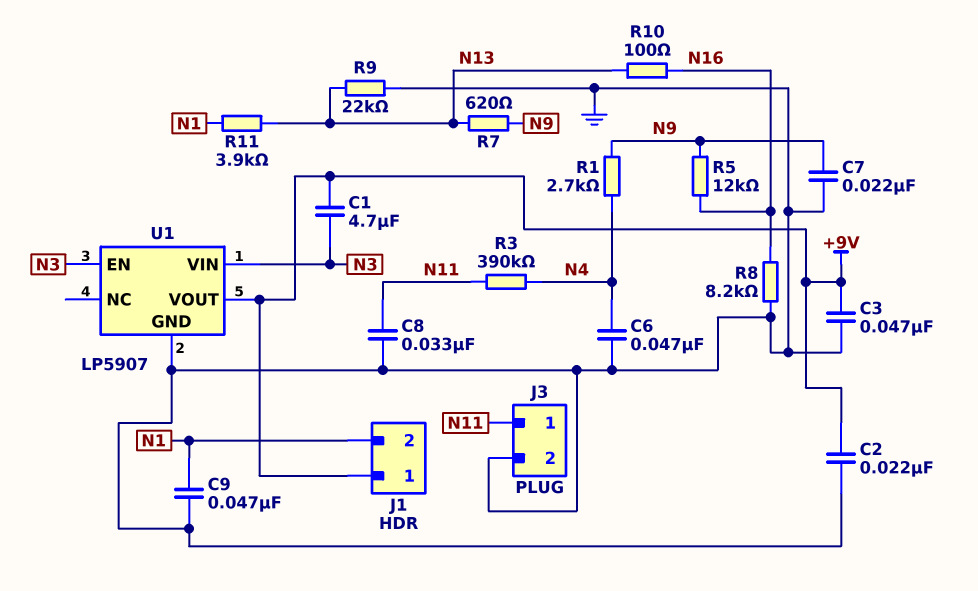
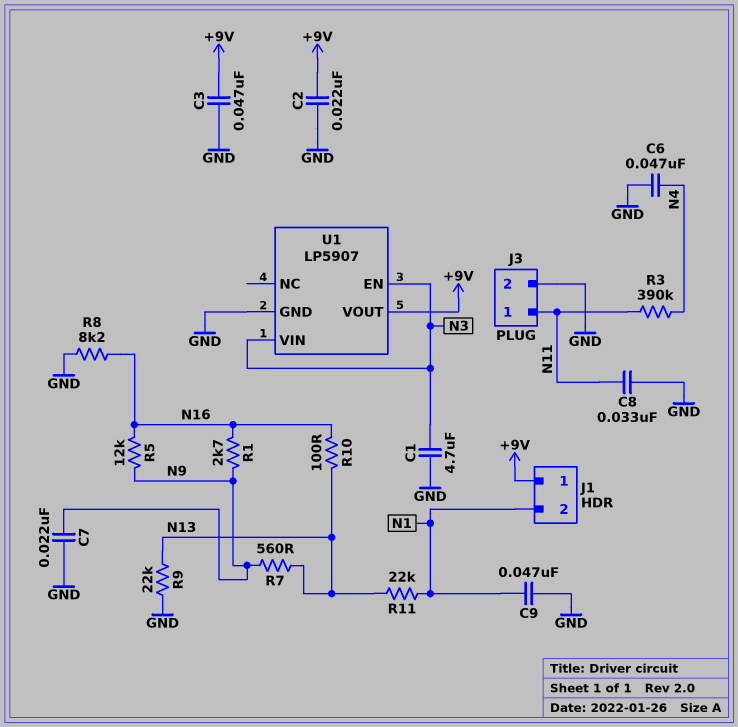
C1: 4.7uF (+9V, N3) -> 4.7uF (GND, N3)
R1: 2.7k (N4, N9) -> 2.7k (N9, N16)
R7: 620 (N9, N13) -> 560 (N9, N13)
R11: 3.9k (N1, N13) -> 22k (N1, N13)

